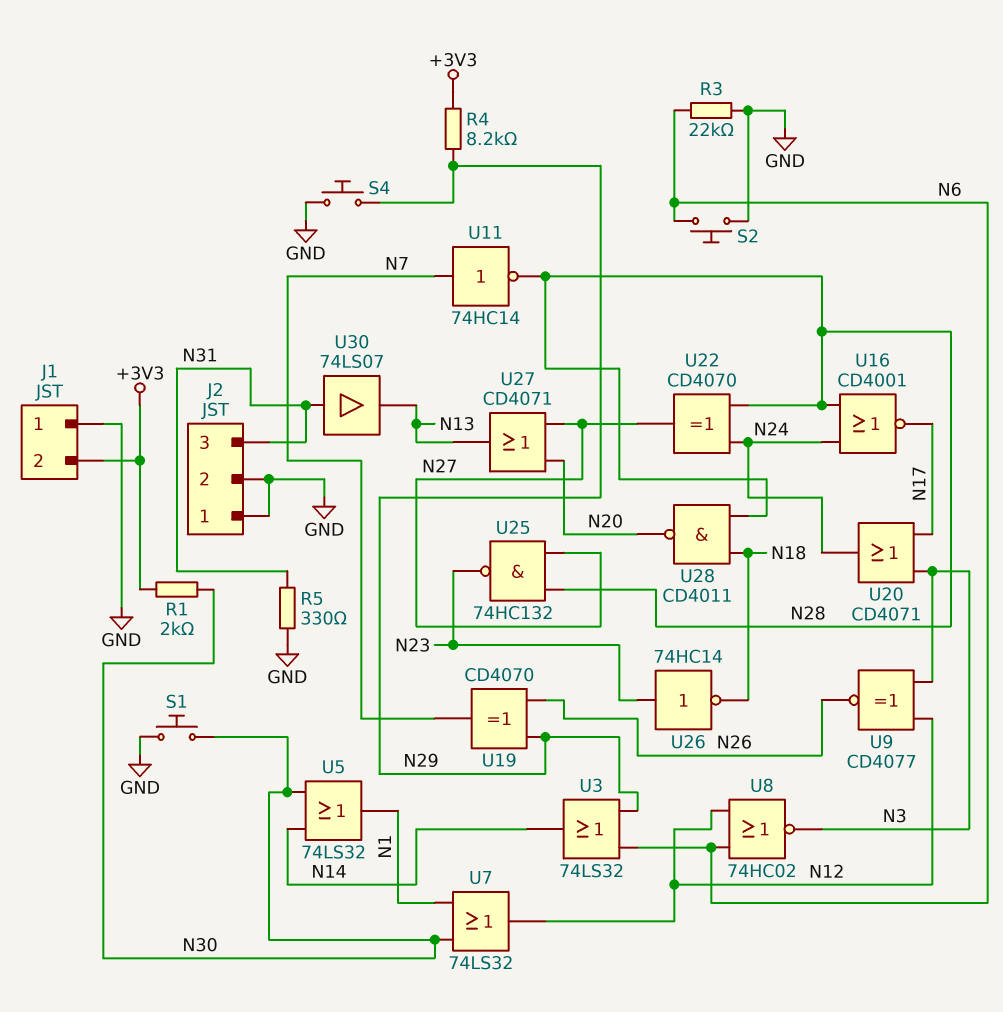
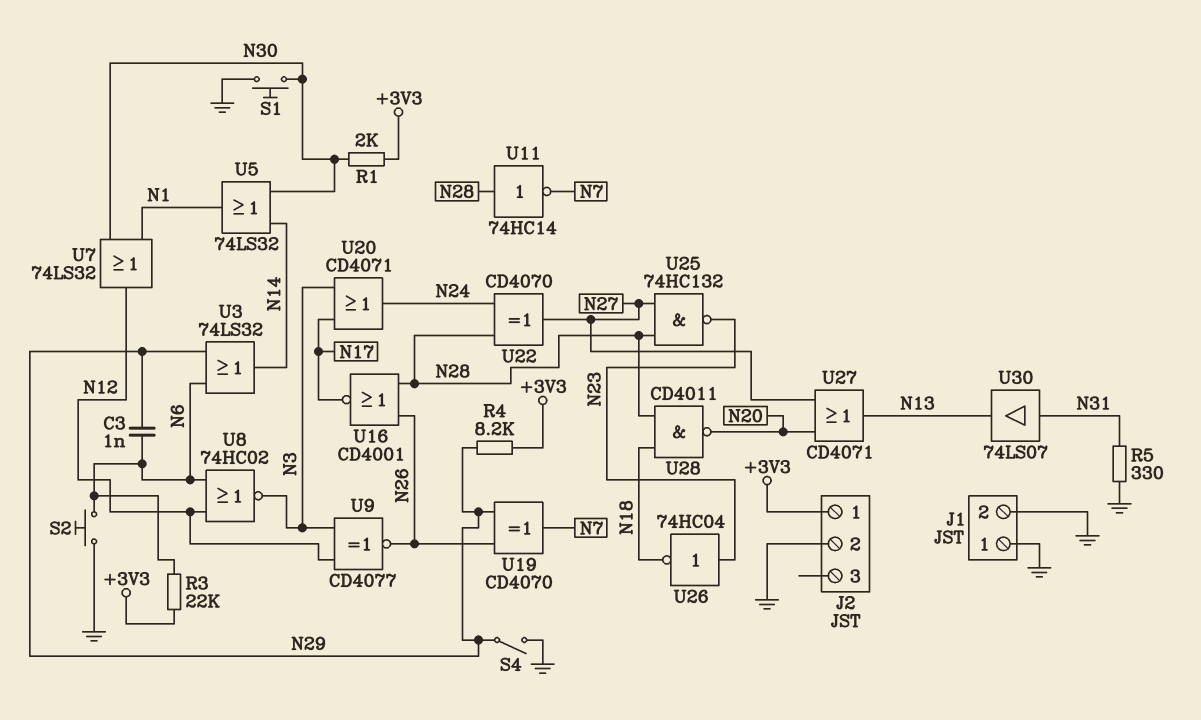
C3: none -> 1nF (N6, N29)
J1 pin 2: +3V3 -> GND
J2 pin 1: GND -> +3V3
J2 pin 3: N31 -> none
R3: 22k (GND, N6) -> 22k (+3V3, N6)
S4: button (GND, N29) -> switch (GND, N29)
U11: NOT 74HC14 (in N7, out N28) -> NOT 74HC14 (in N28, out N7)
U16: NOR CD4001 (in N24, in N28, out N17) -> NOR CD4001 (in N26, in N28, out N17)
U26: NOT 74HC14 (in N23, out N18) -> NOT 74HC04 (in N23, out N18)

